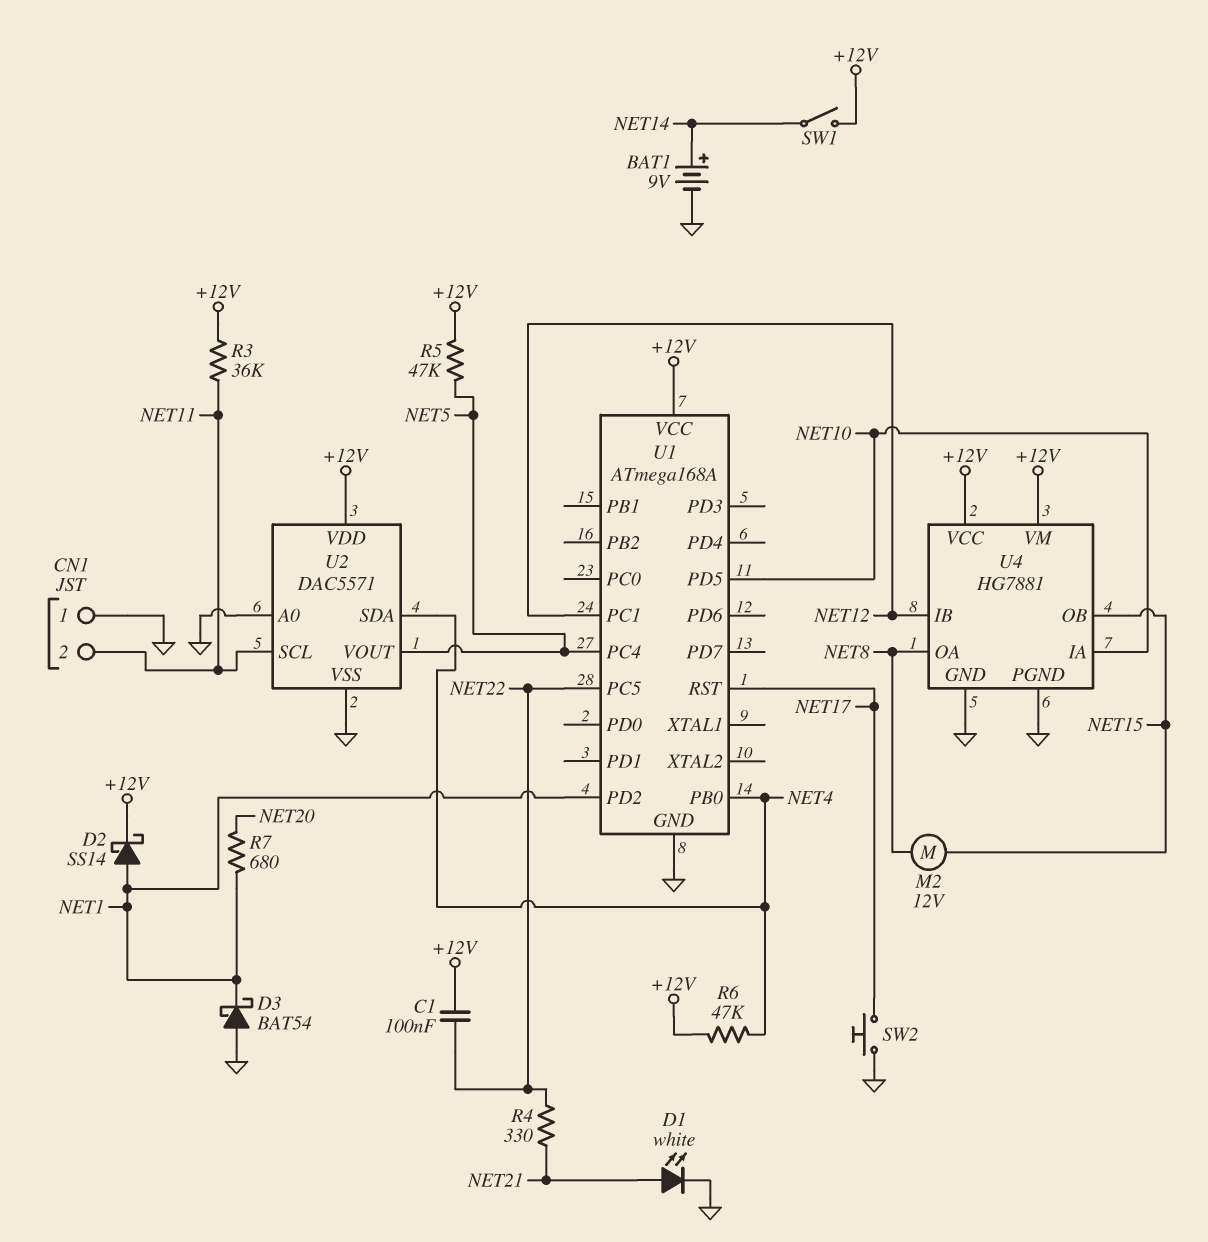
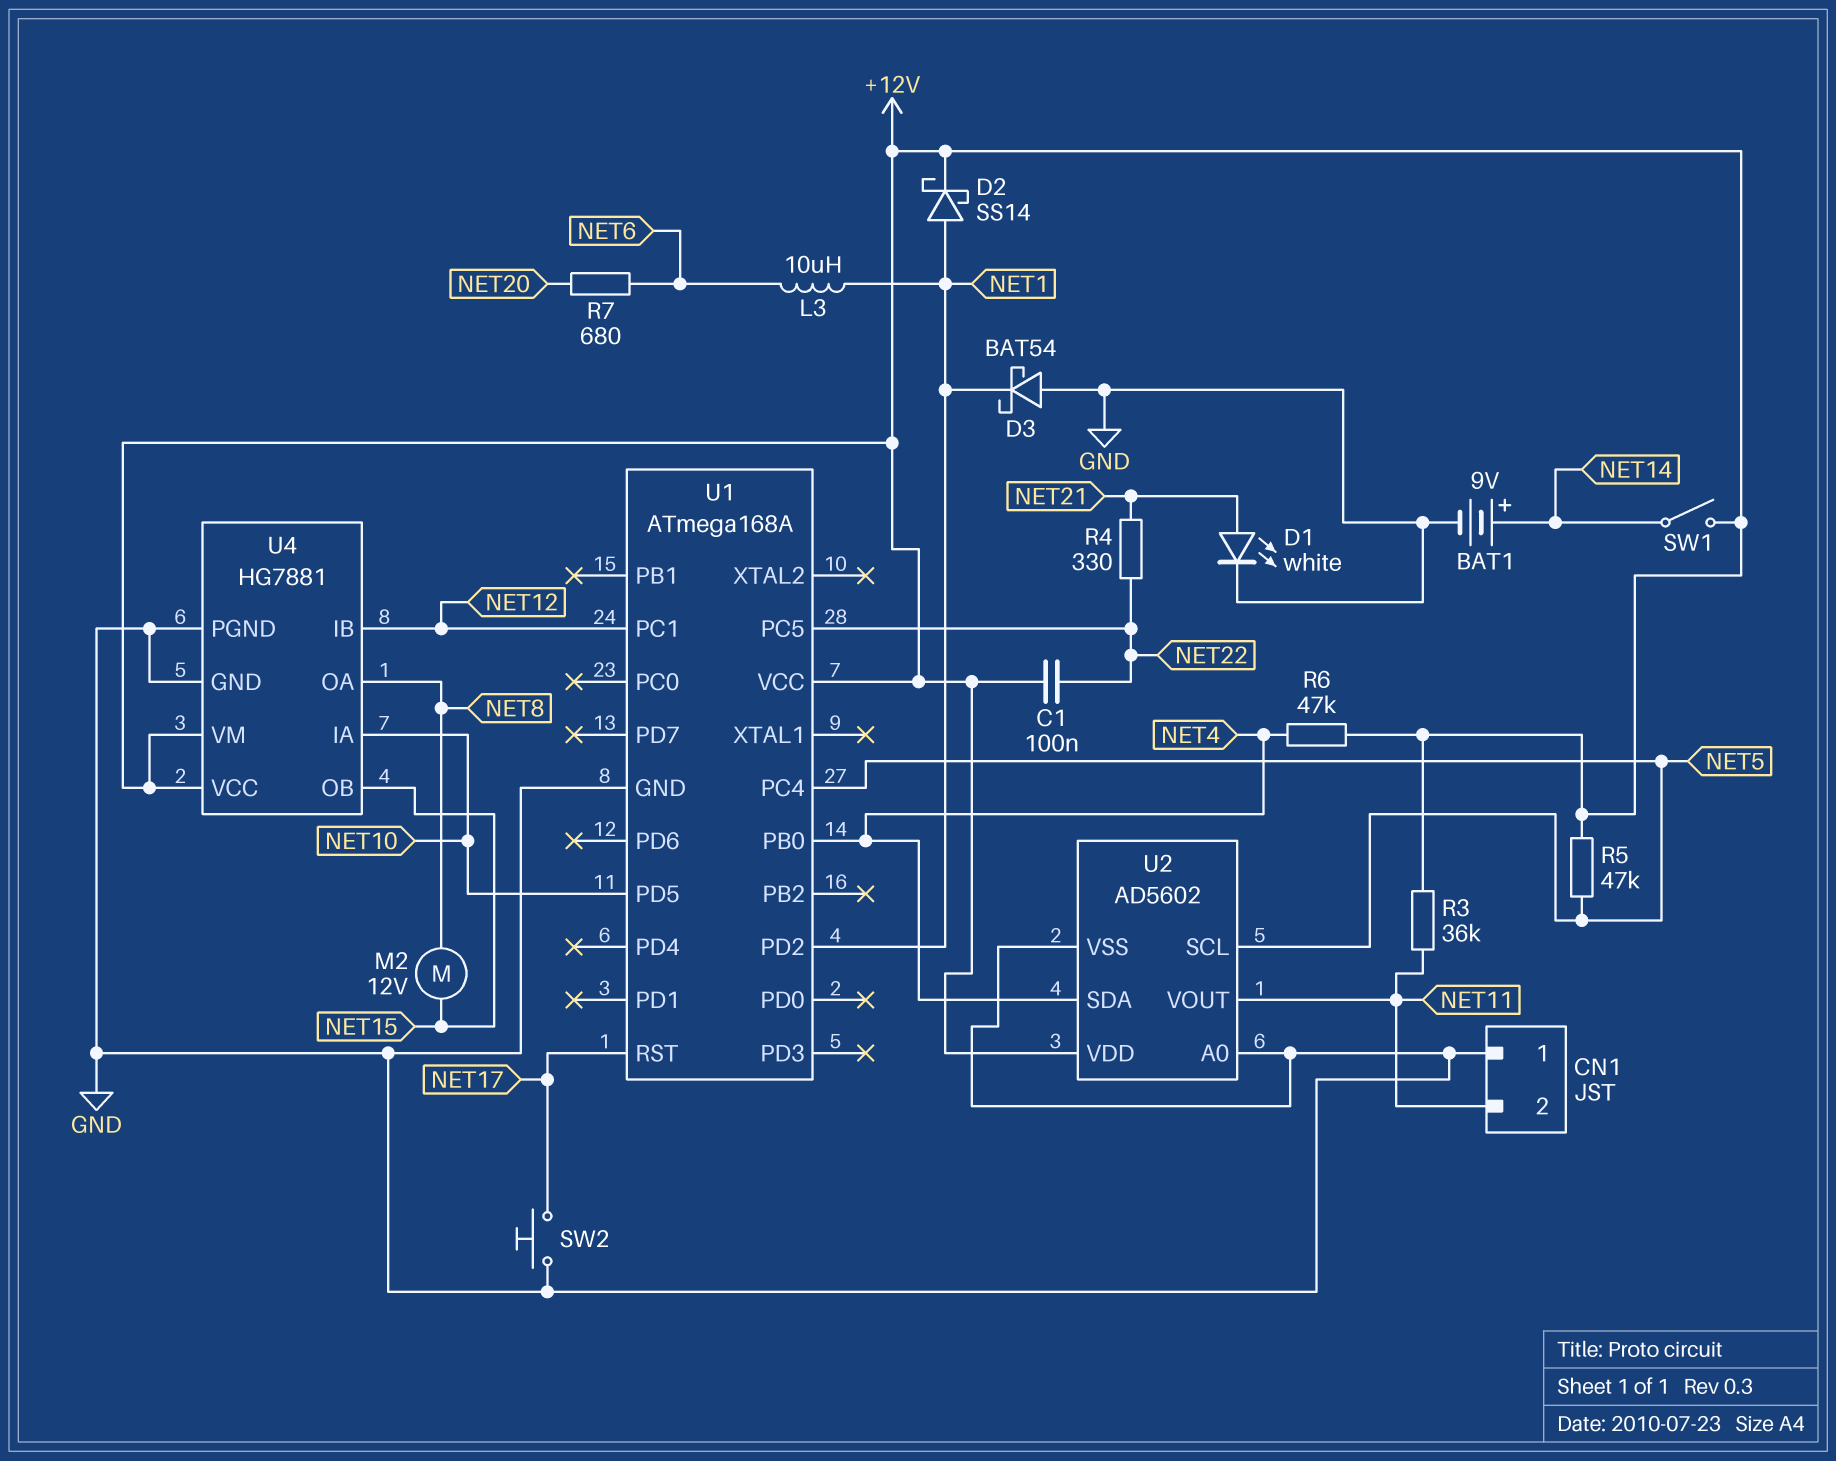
L3: none -> 10uH (NET1, NET6)
R7: 680 (NET1, NET20) -> 680 (NET6, NET20)
U2: DAC5571 -> AD5602
U2 pin SCL: NET11 -> NET5
U2 pin VOUT: NET5 -> NET11

